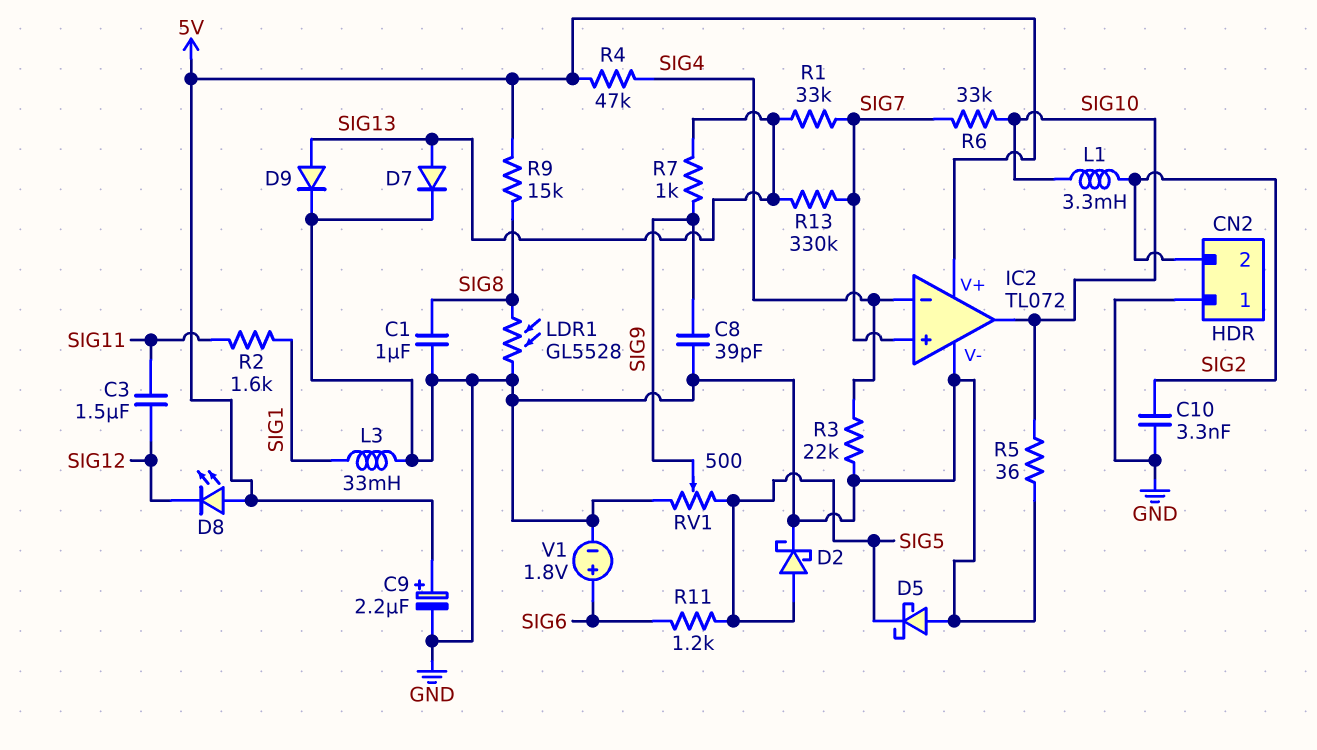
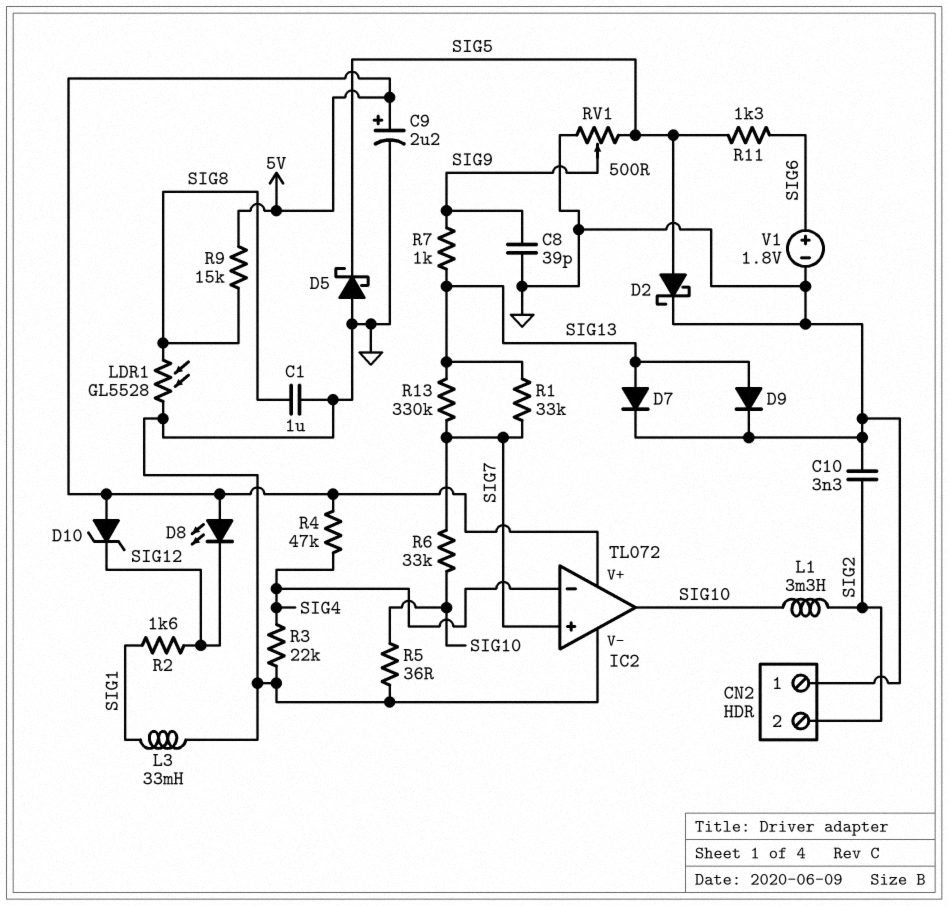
C3: 1.5uF (SIG11, SIG12) -> none
D10: none -> zener (A 5V, K SIG12)
R2: 1.6k (SIG1, SIG11) -> 1.6k (SIG1, SIG12)
R11: 1.2k (SIG5, SIG6) -> 1.3k (SIG5, SIG6)

